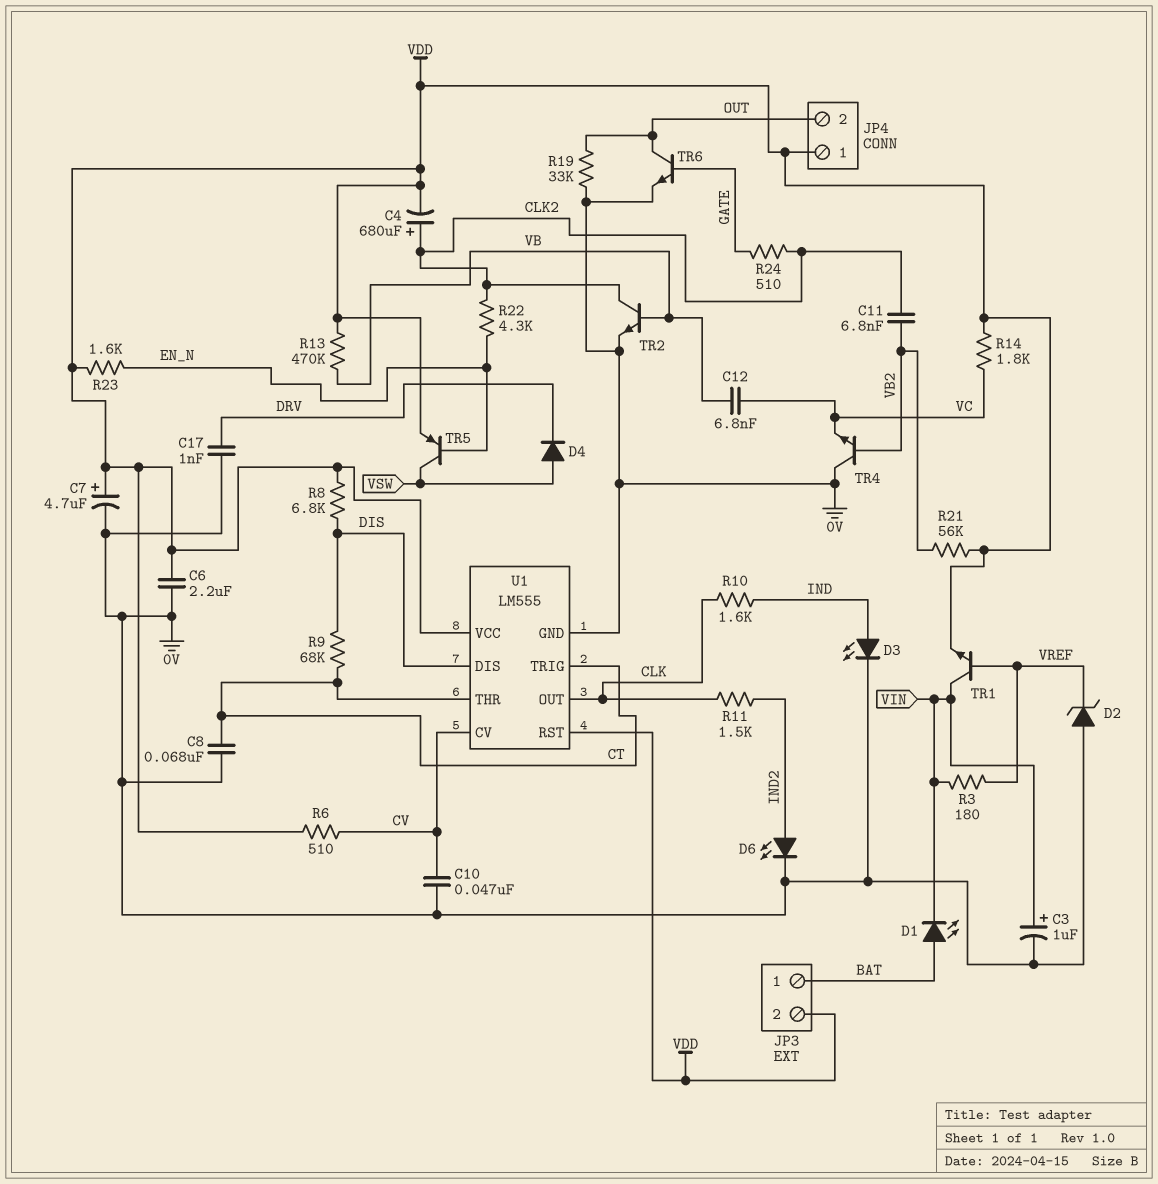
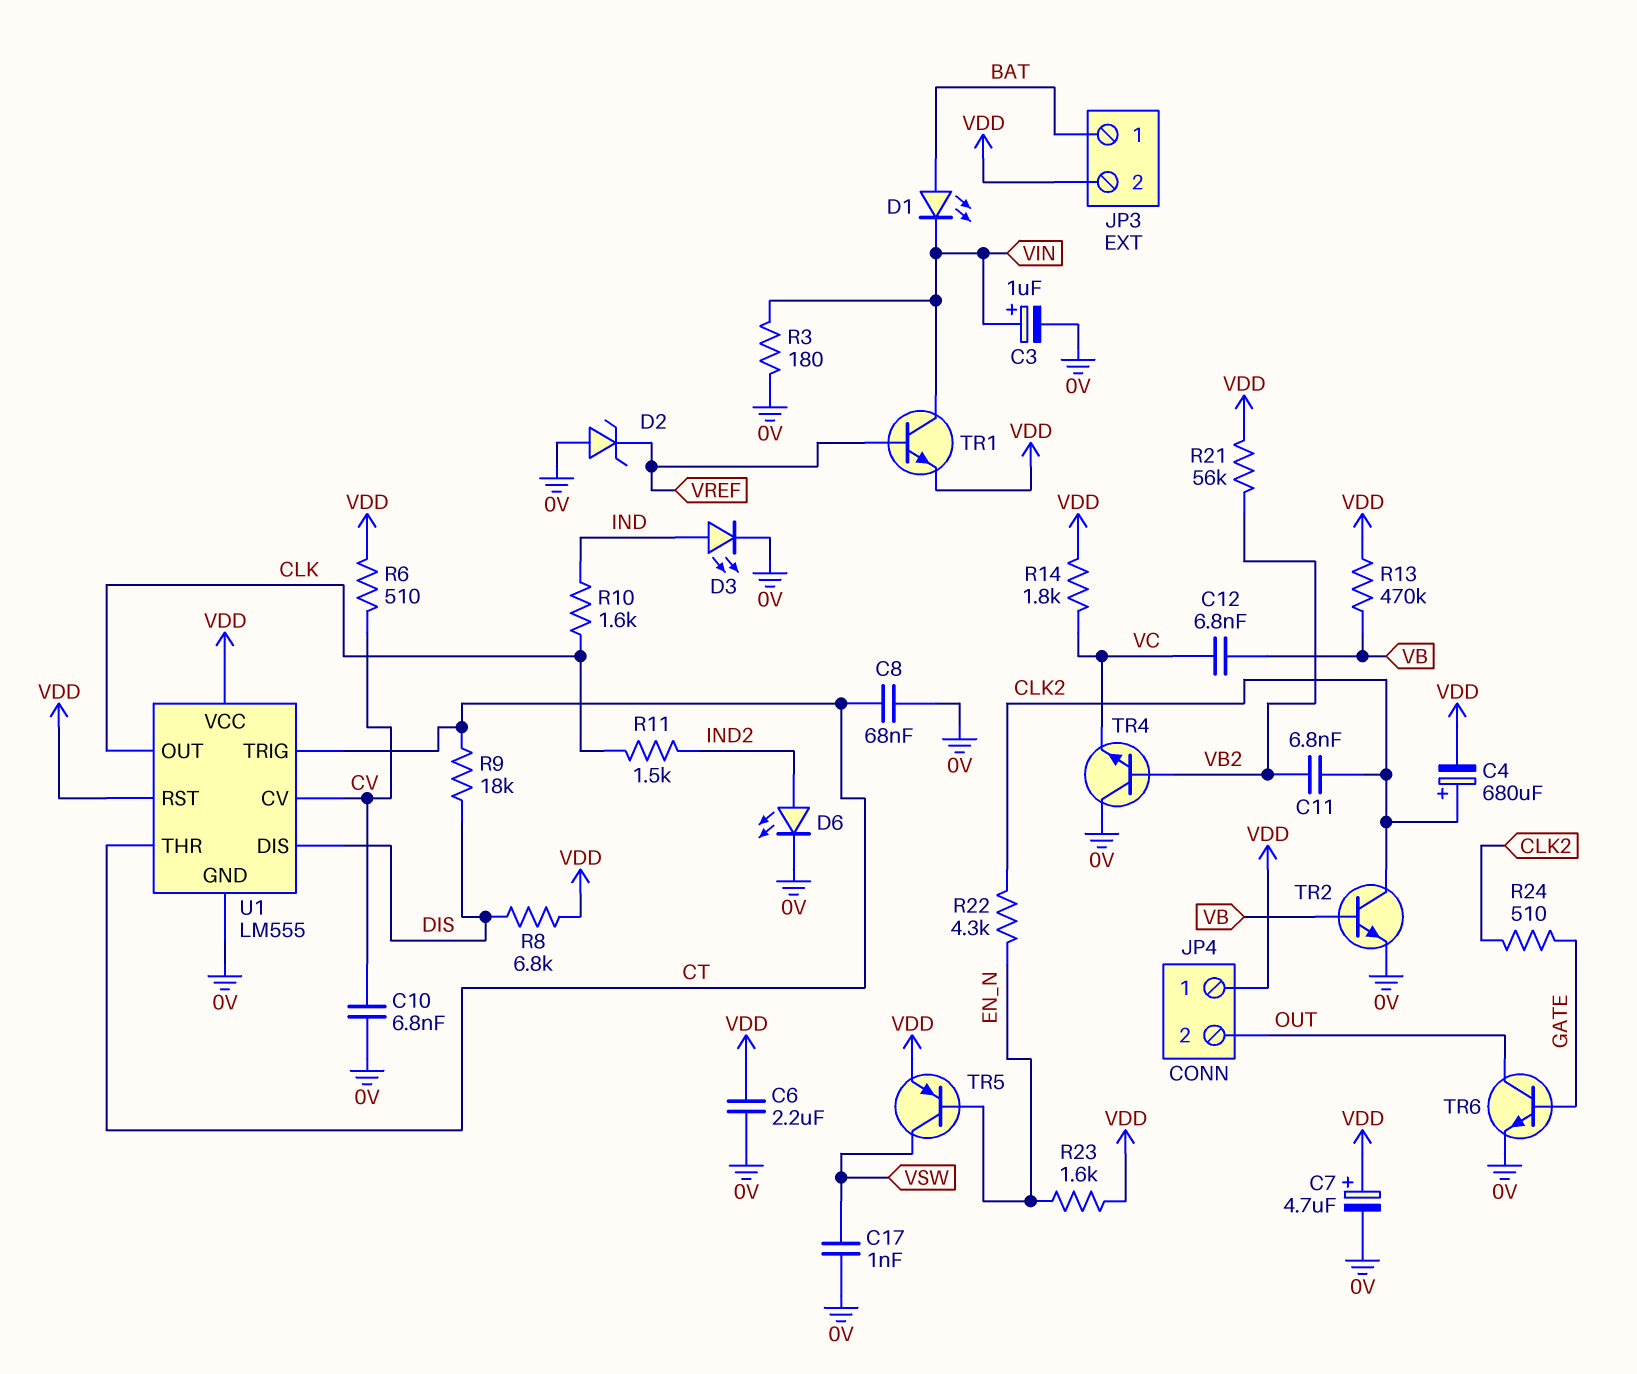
C10: 47nF (0V, CV) -> 6.8nF (0V, CV)
C17: 1nF (0V, DRV) -> 1nF (0V, VSW)
D4: diode (A VSW, K DRV) -> none
R3: 180 (VIN, VREF) -> 180 (0V, VIN)
R9: 68k (CT, DIS) -> 18k (CT, DIS)
R19: 33k (0V, OUT) -> none

